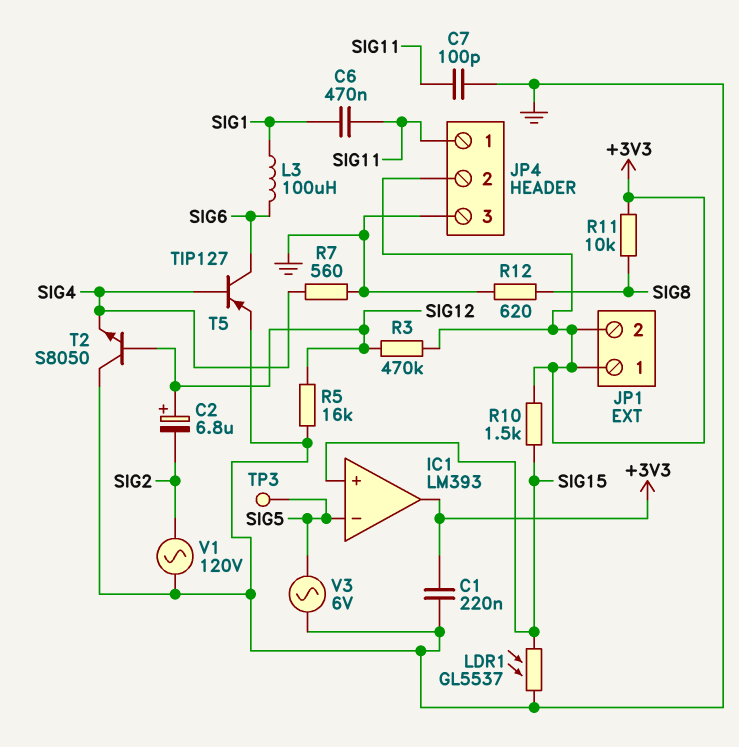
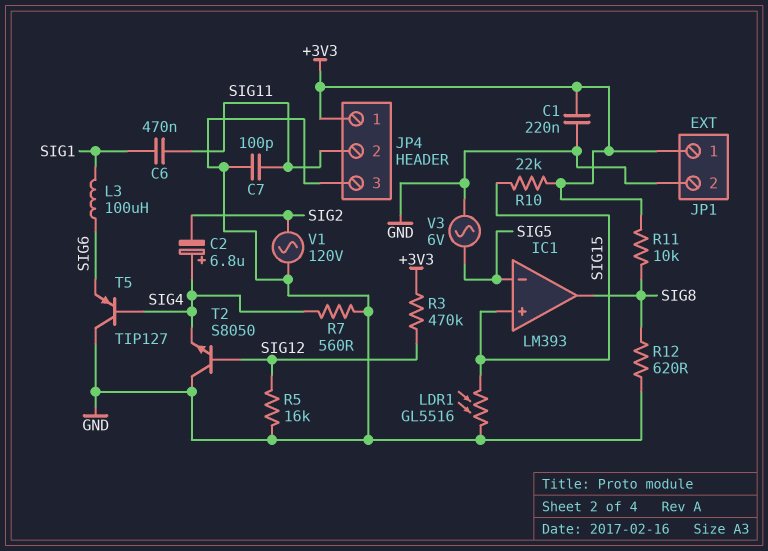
C2: 6.8uF (plus SIG12, minus SIG2) -> 6.8uF (plus SIG4, minus SIG2)
IC1 pin out: +3V3 -> SIG8
JP1 pin 2: +3V3 -> GND
JP4 pin 1: SIG11 -> +3V3
JP4 pin 2: +3V3 -> SIG11
LDR1: GL5537 (GND, SIG15) -> GL5516 (GND, SIG15)
R10: 1.5k (+3V3, SIG15) -> 22k (+3V3, SIG15)
T5: PNP TIP127 (B SIG4, C SIG6, E GND) -> PNP TIP127 (B SIG4, C GND, E SIG6)
TP3: test point (SIG5) -> none

